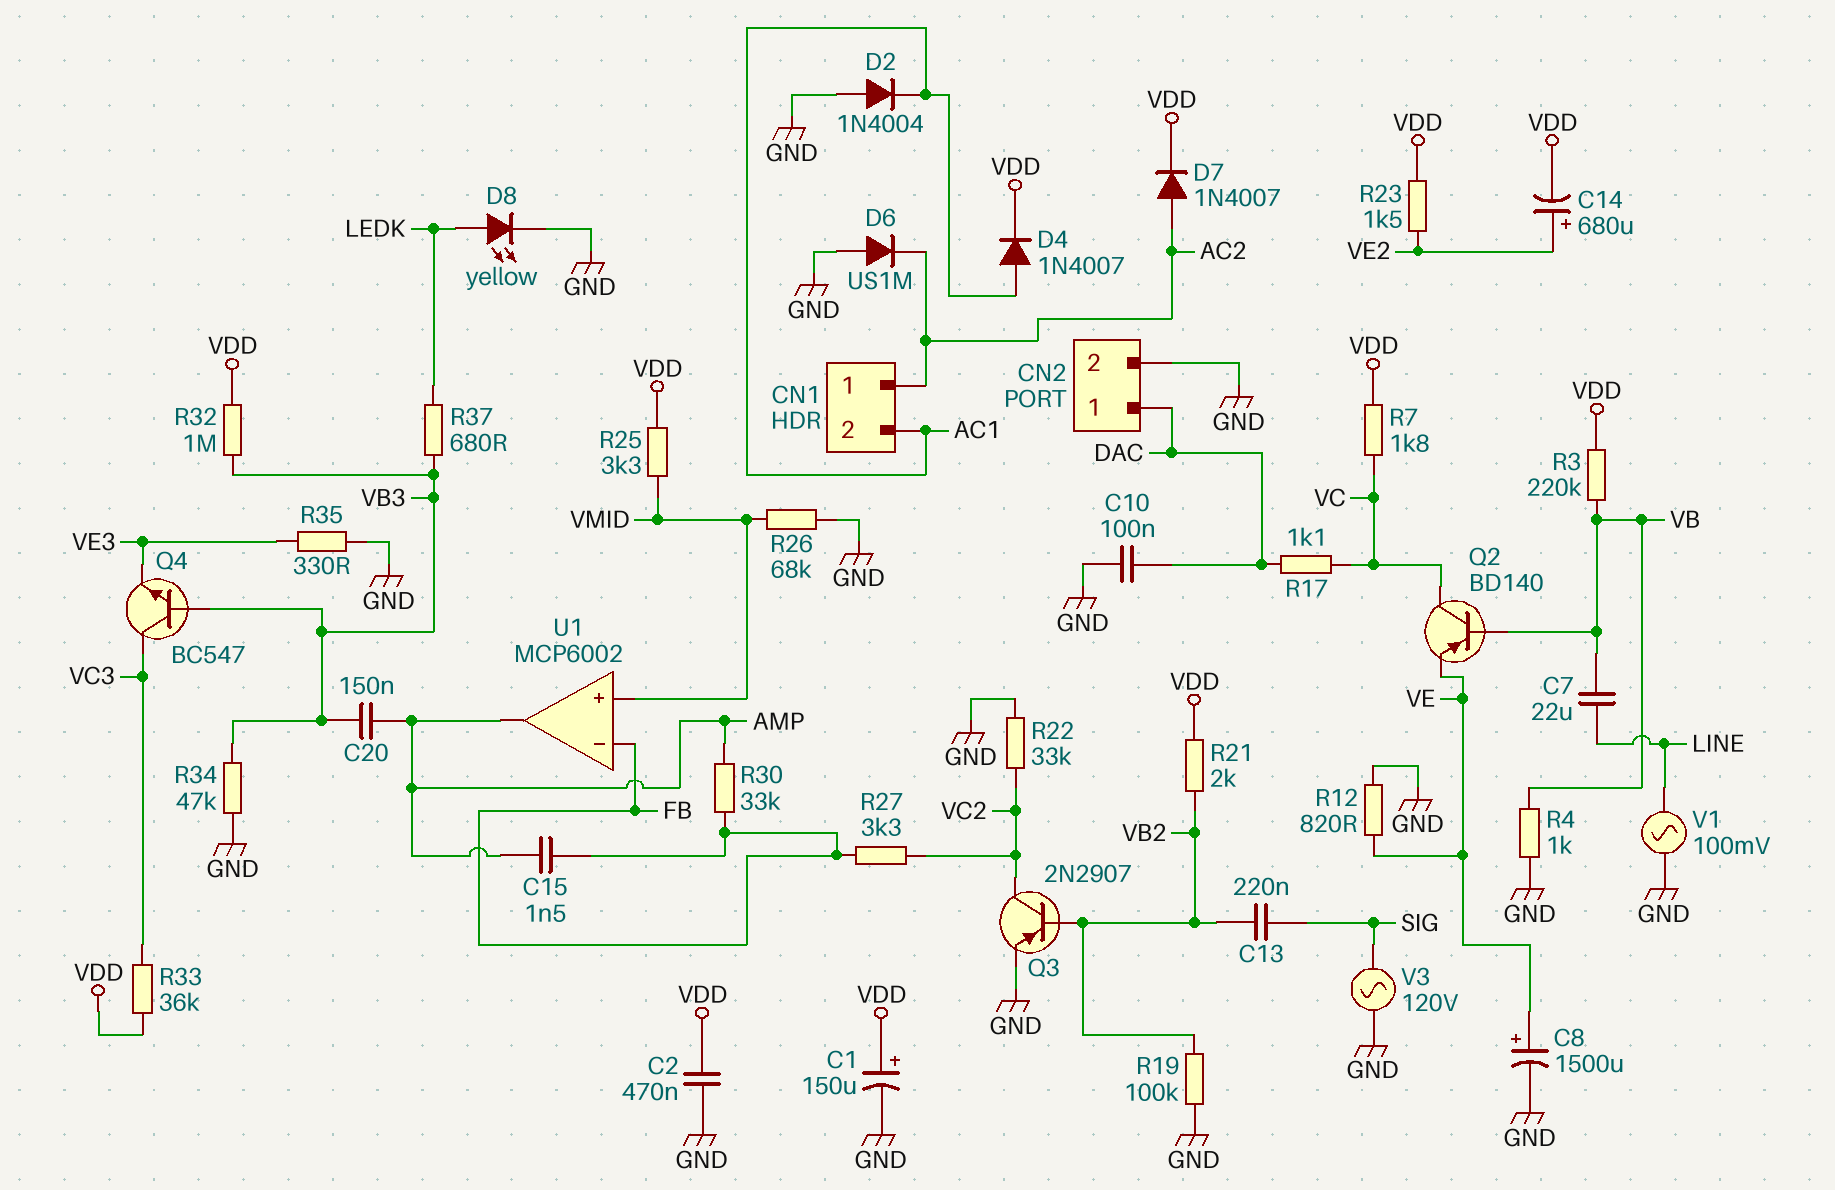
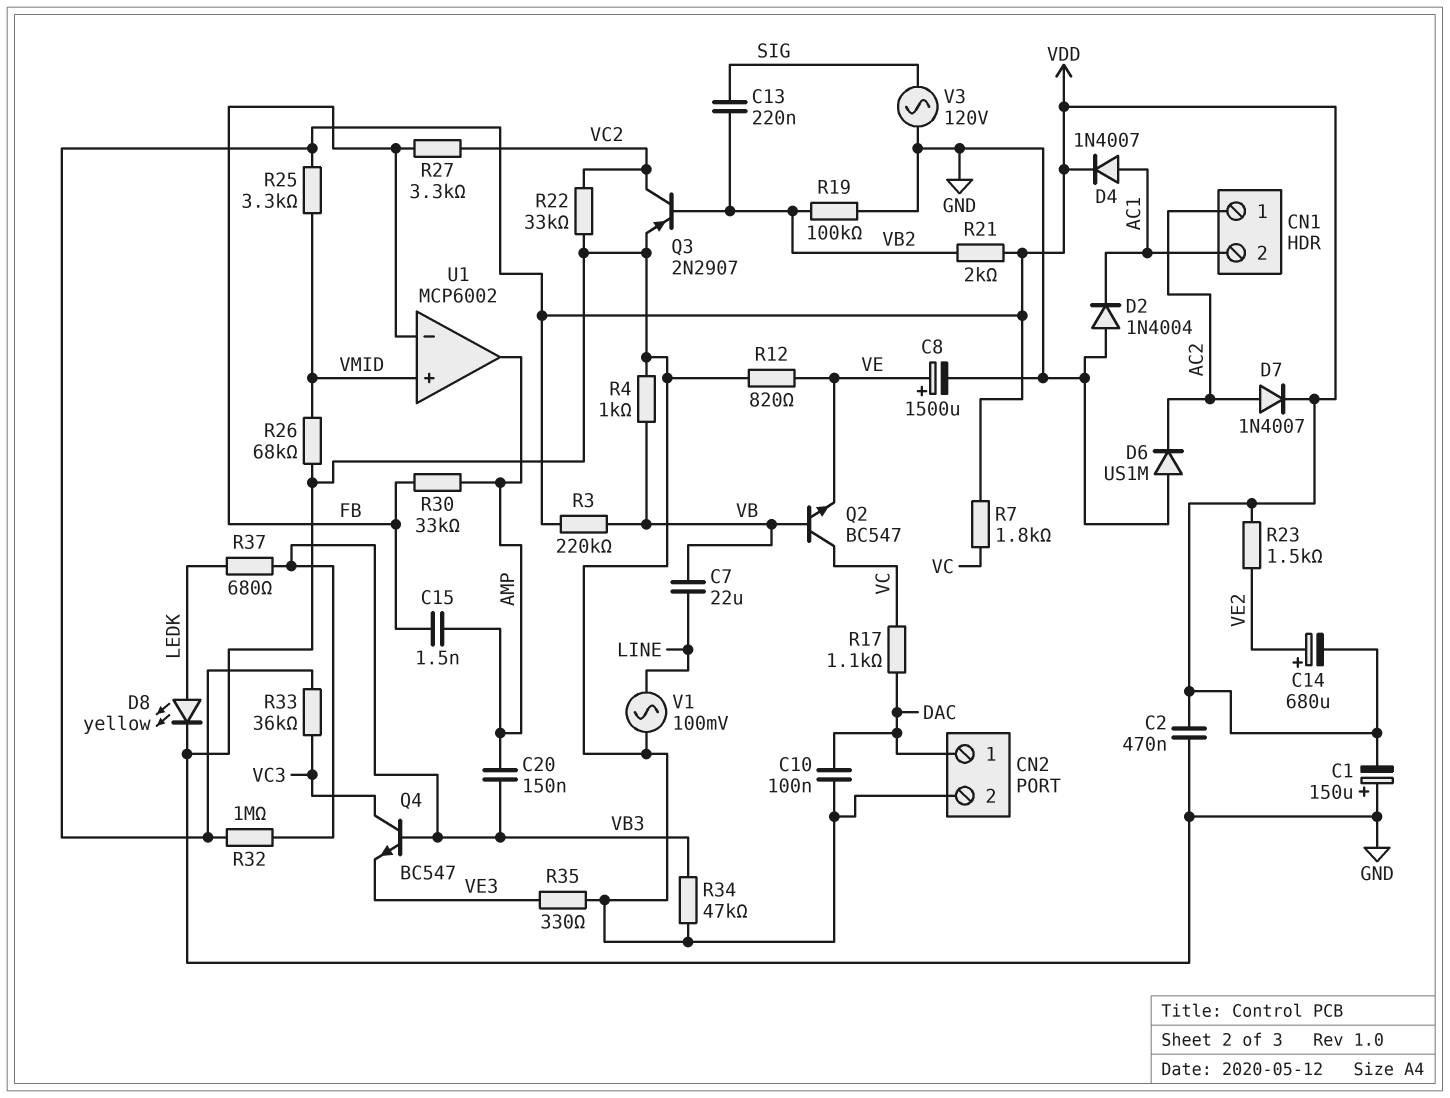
C1: 150uF (plus VDD, minus GND) -> 150uF (plus GND, minus VDD)
Q2: PNP BD140 (B VB, C VC, E VE) -> NPN BC547 (B VB, C VC, E VE)

